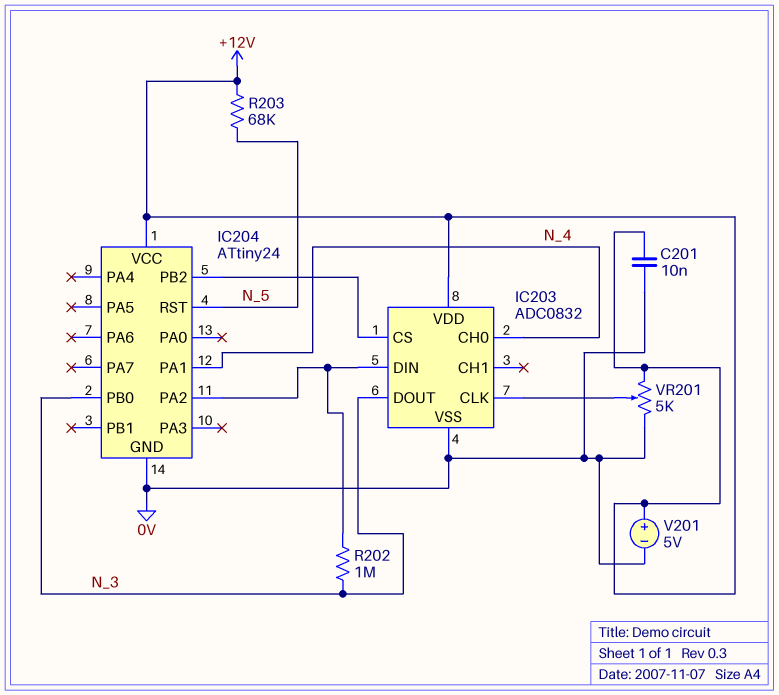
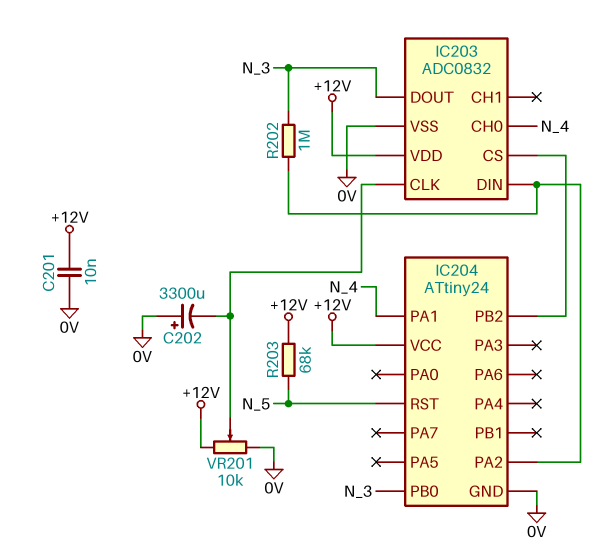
C202: none -> 3300uF (plus 0V, minus IC203/CLK)
V201: 5V (plus +12V, minus 0V) -> none
VR201: 5k (+12V, 0V, wiper IC203/CLK) -> 10k (+12V, 0V, wiper IC203/CLK)

